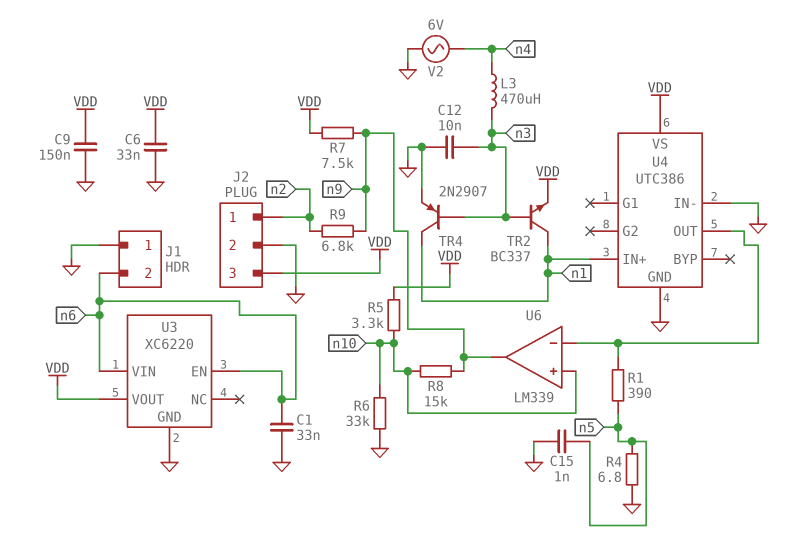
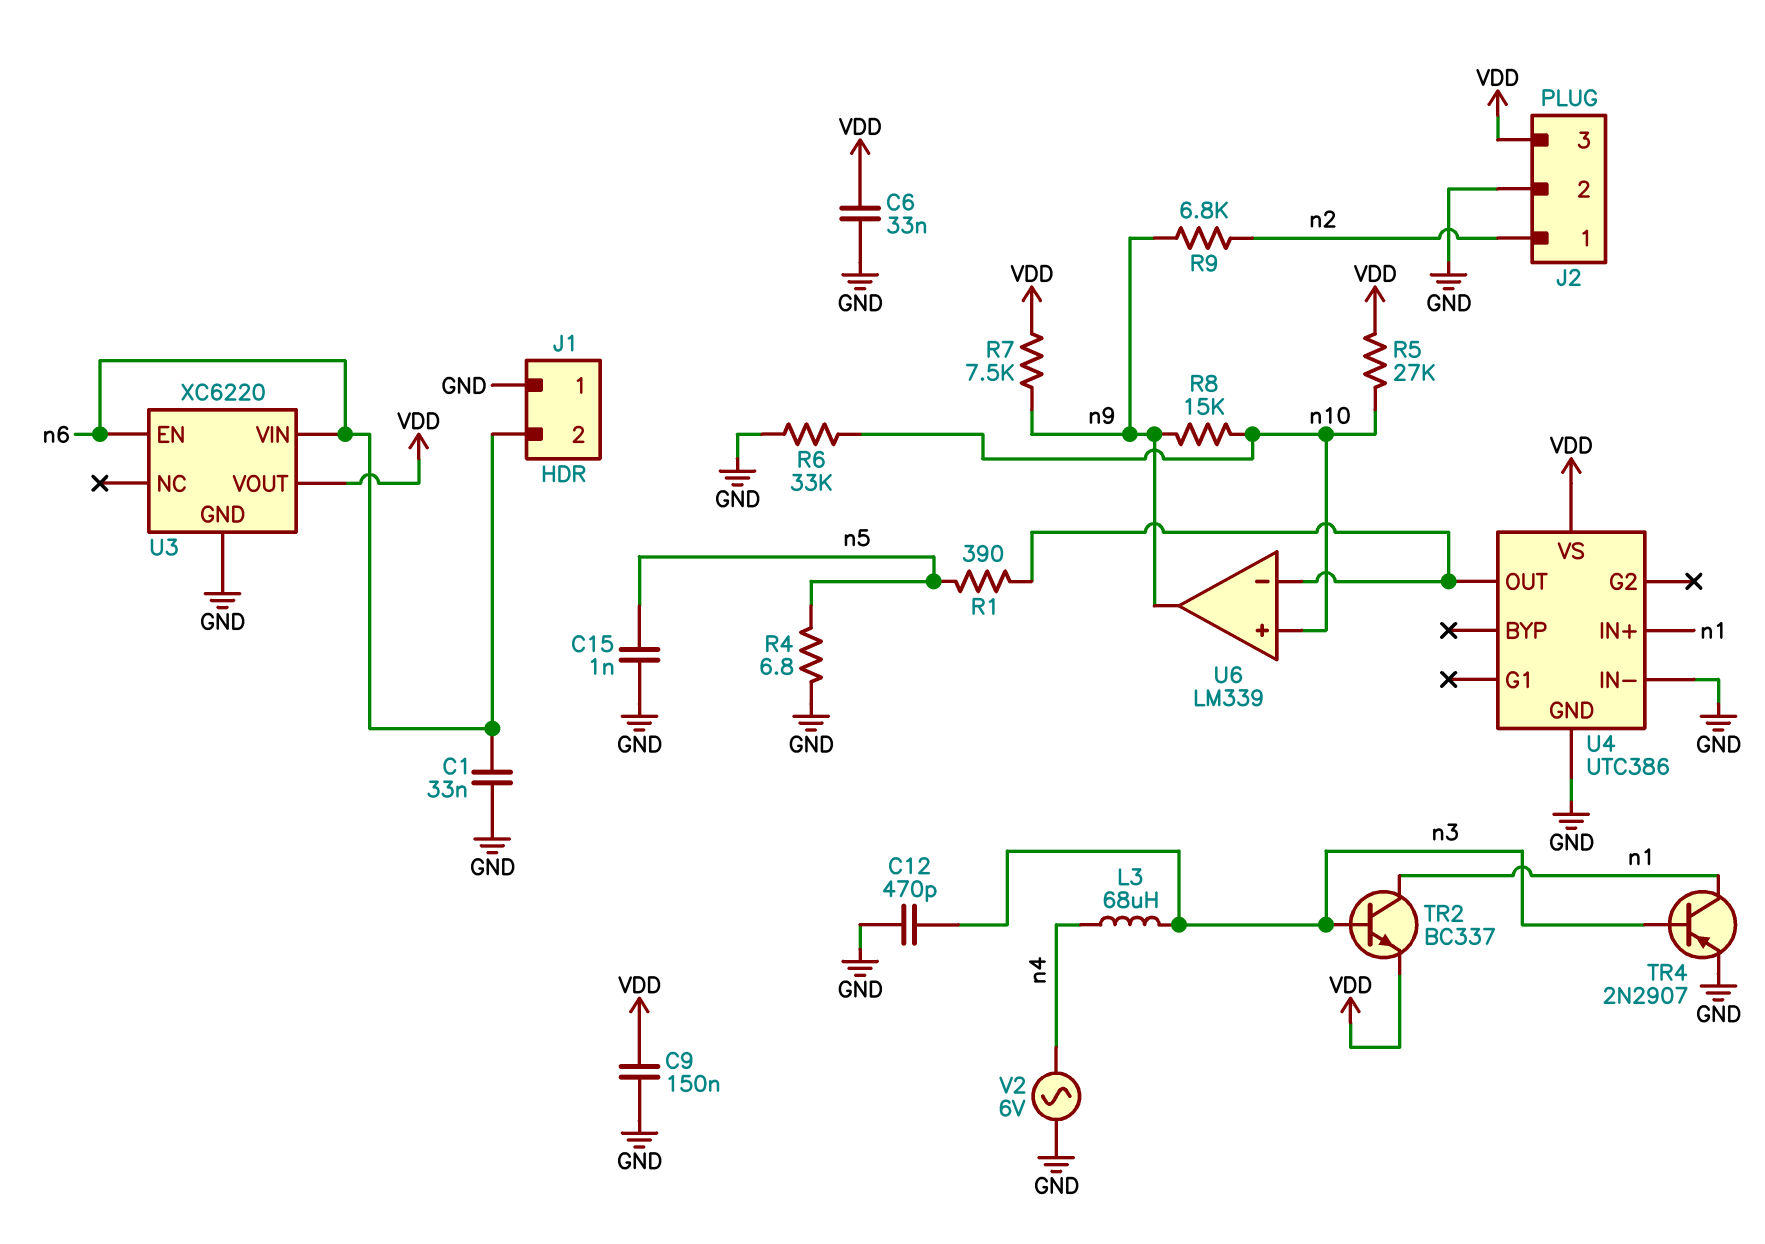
C12: 10nF (GND, n3) -> 470pF (GND, n3)
L3: 470uH (n3, n4) -> 68uH (n3, n4)
R5: 3.3k (VDD, n10) -> 27k (VDD, n10)

